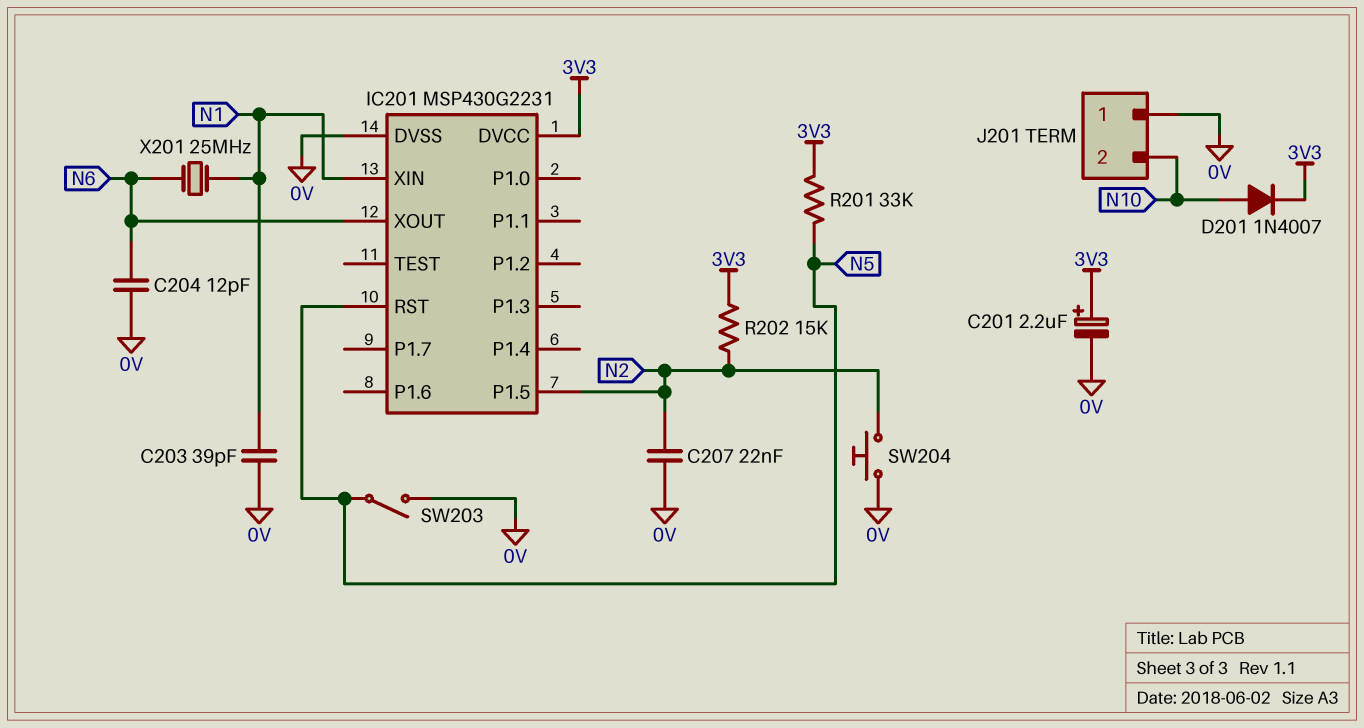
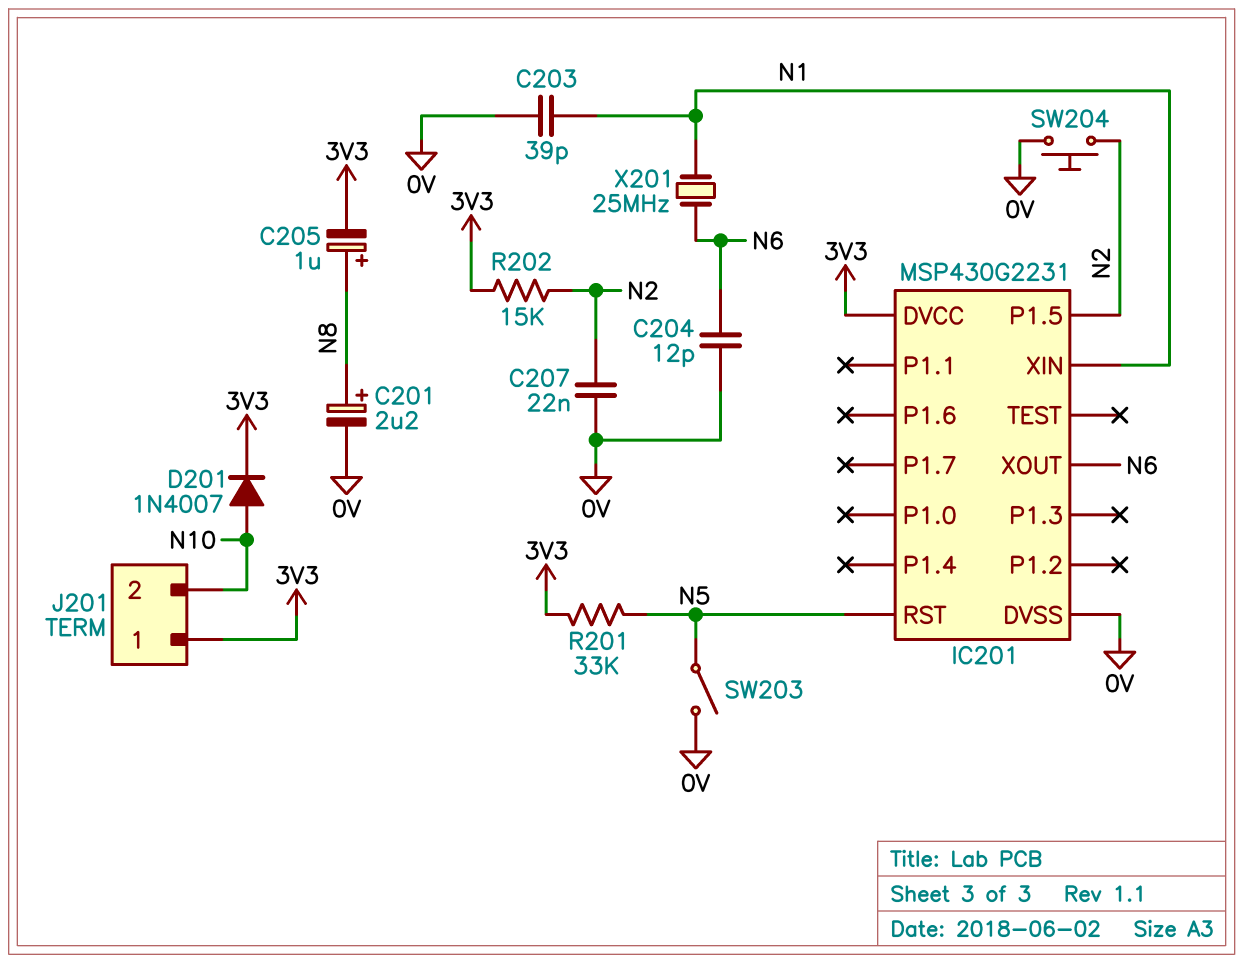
C201: 2.2uF (plus 3V3, minus 0V) -> 2.2uF (plus N8, minus 0V)
C205: none -> 1uF (plus N8, minus 3V3)
J201 pin 1: 0V -> 3V3

